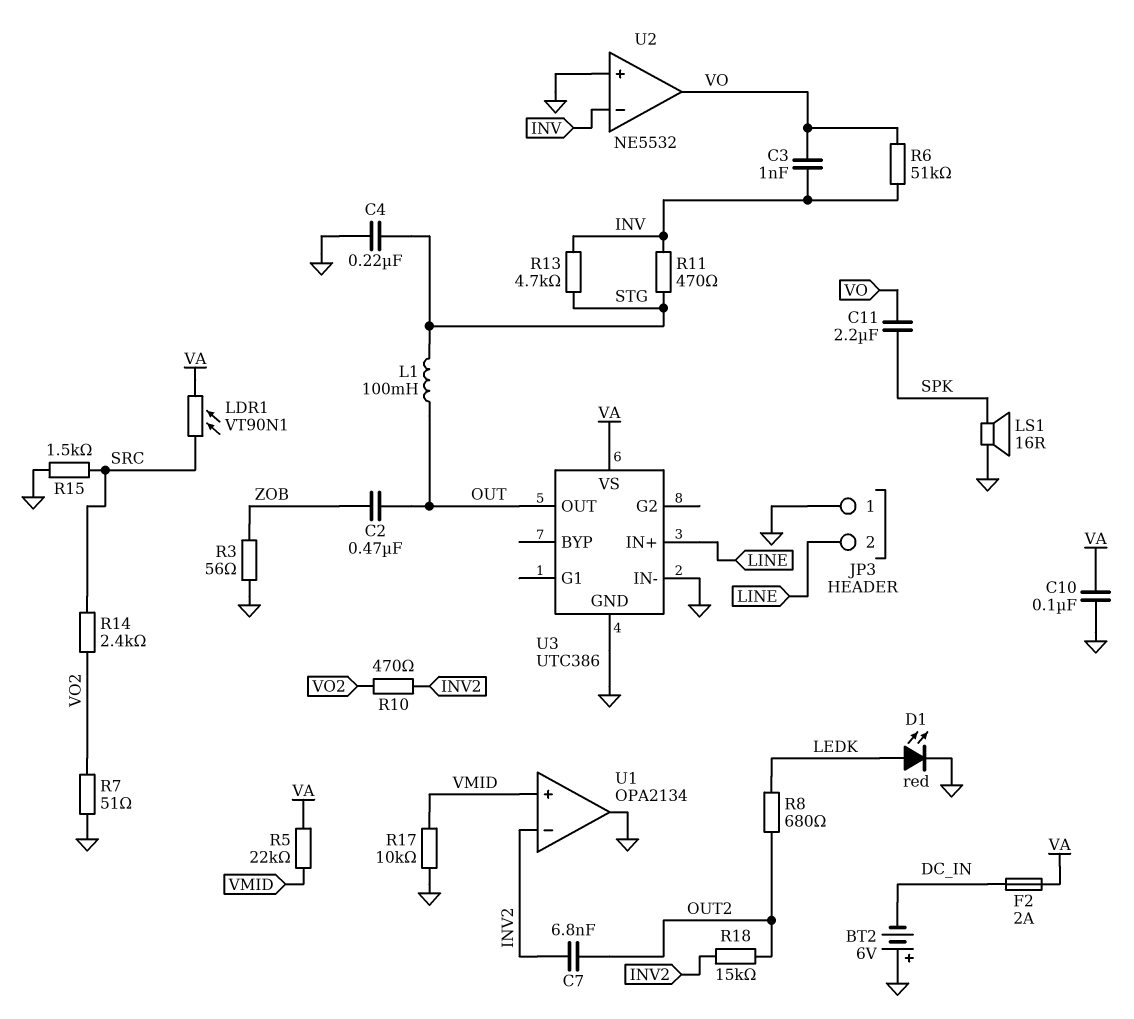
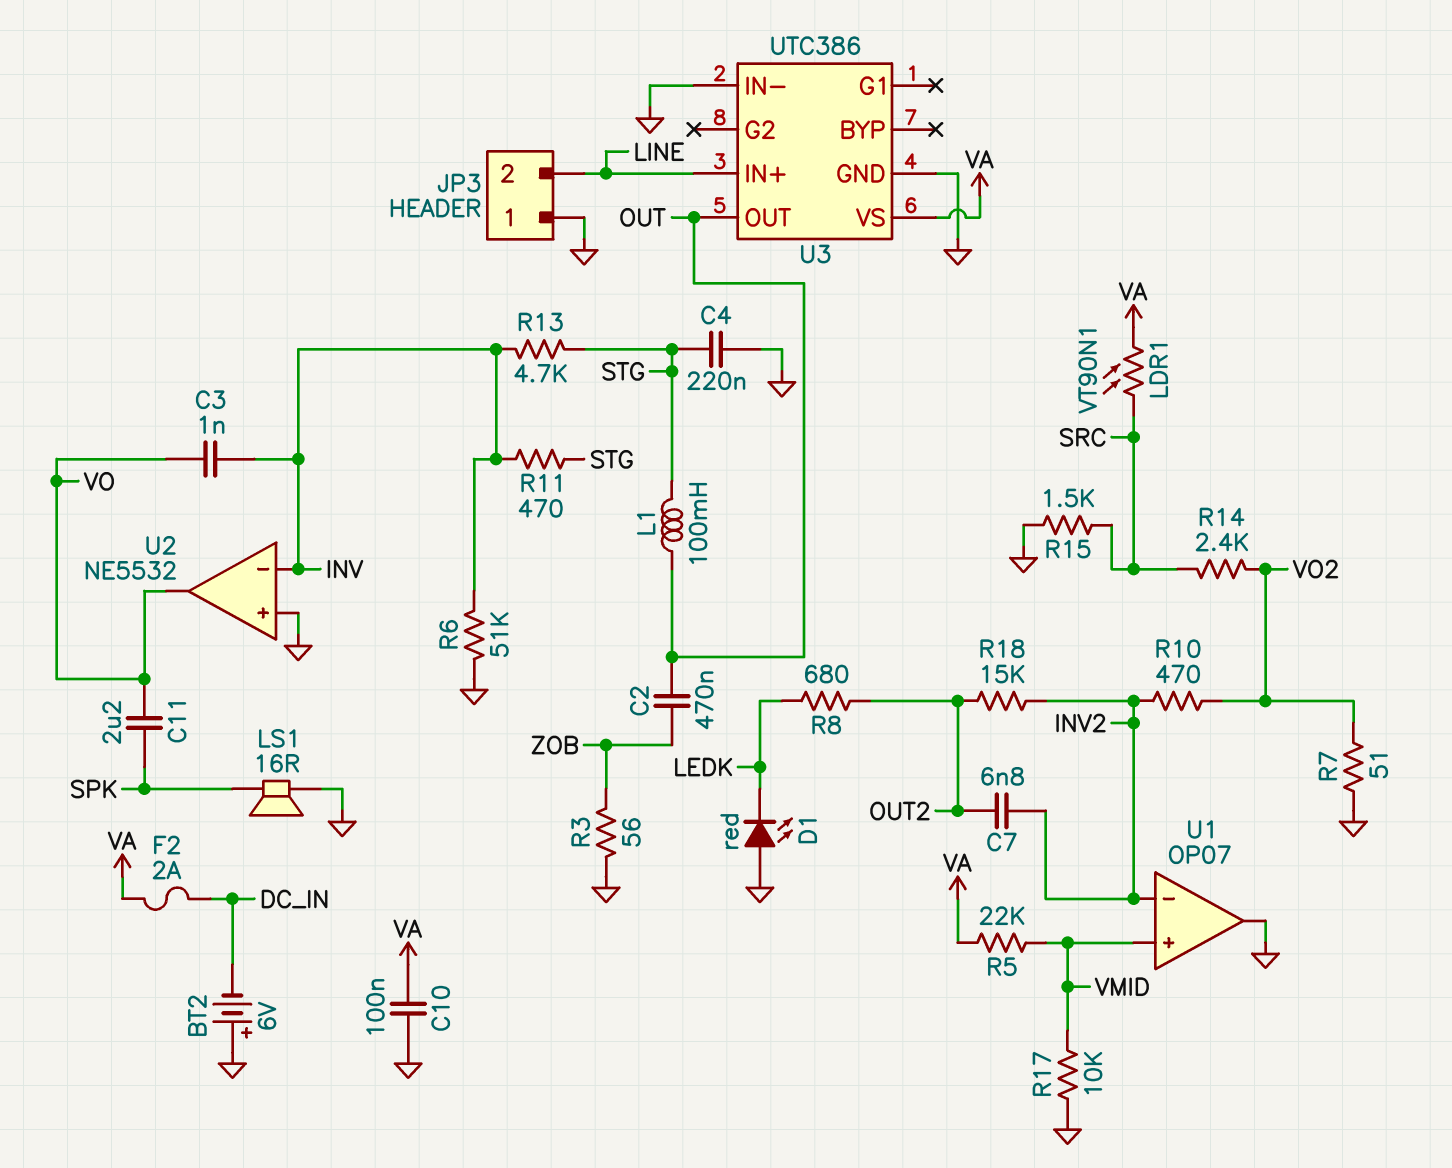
D1: LED red (A LEDK, K GND) -> LED red (A GND, K LEDK)
R6: 51k (INV, VO) -> 51k (GND, INV)
U1: OPA2134 -> OP07

